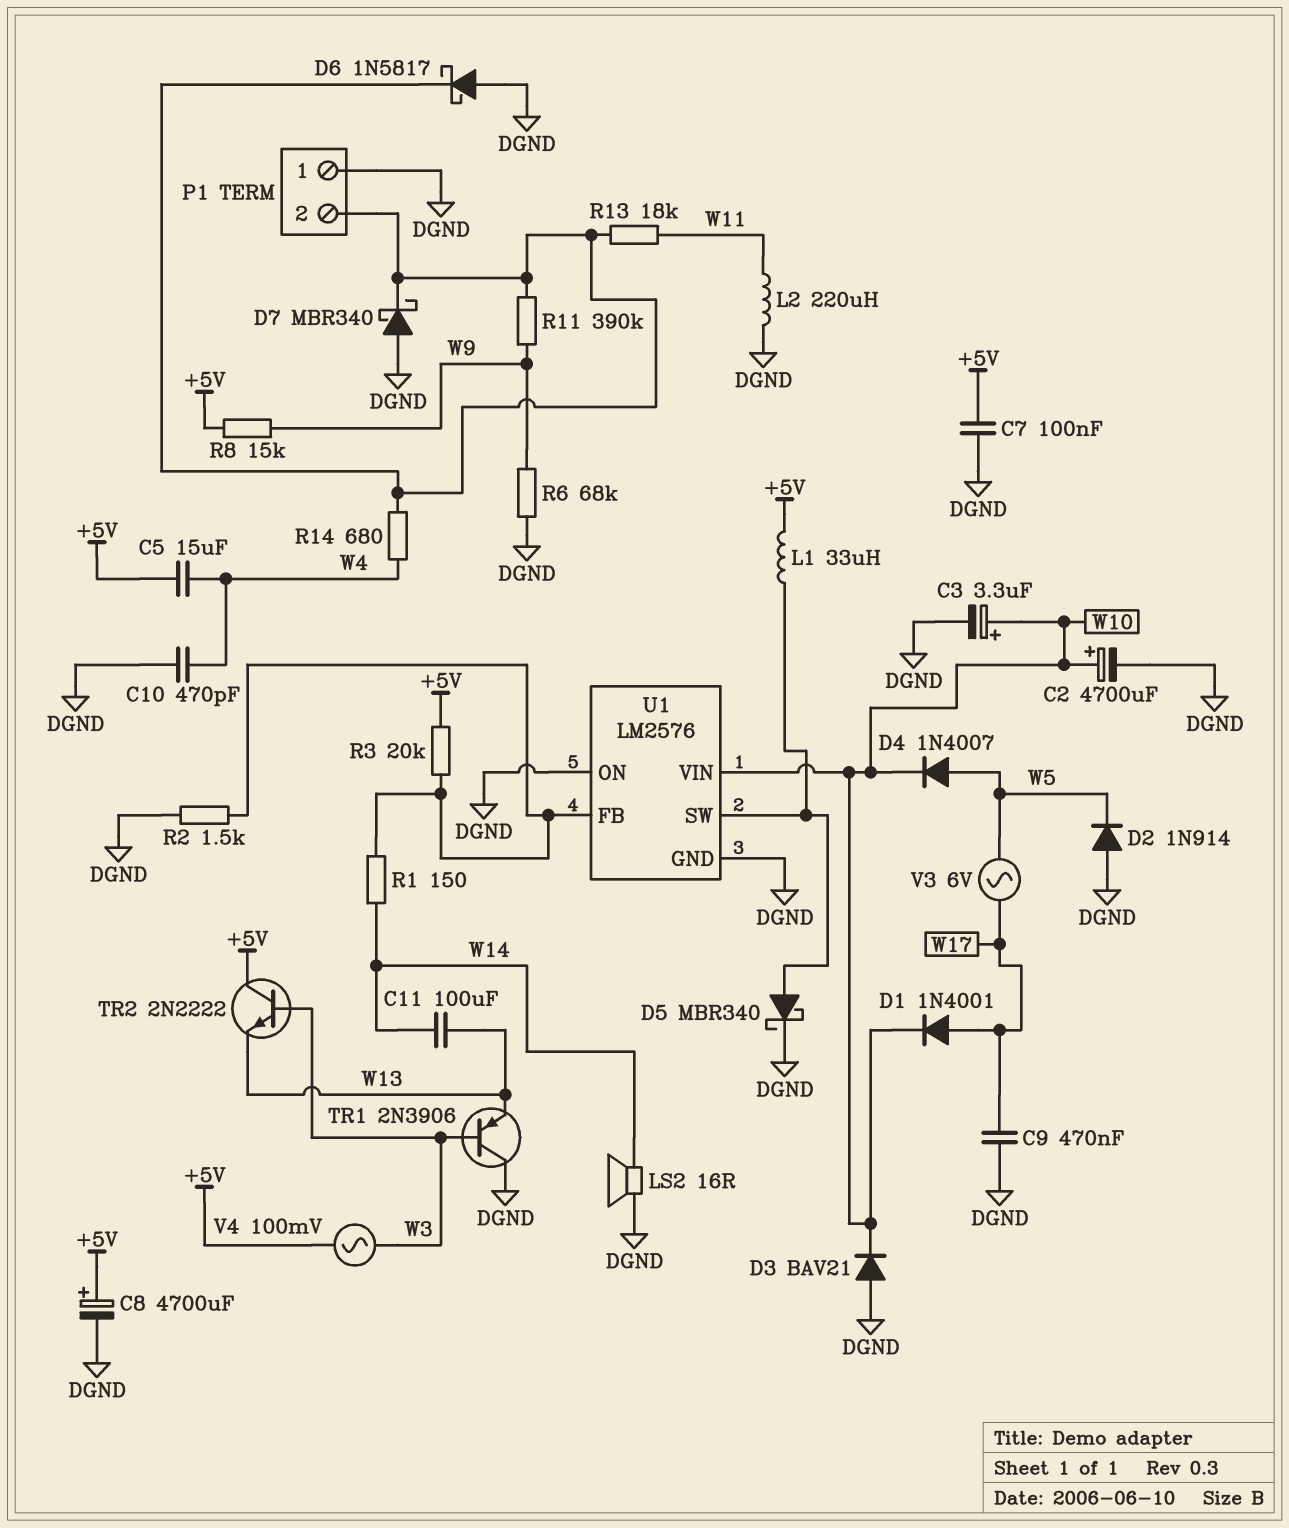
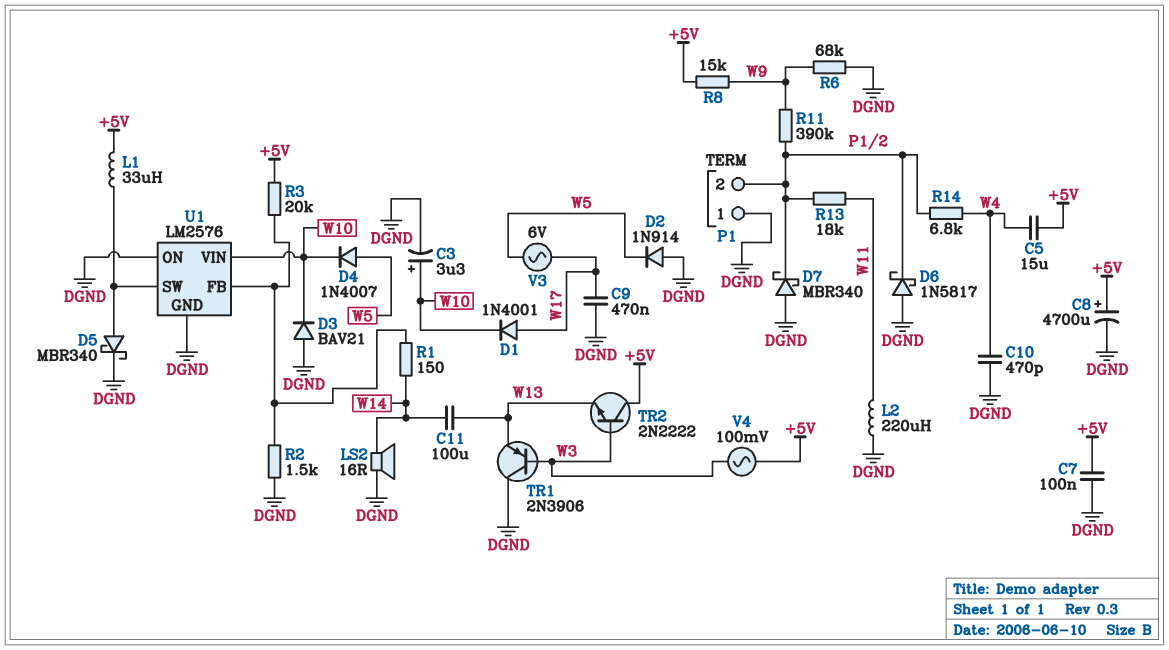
C2: 4700uF (plus W10, minus DGND) -> none
R14: 680 (P1/2, W4) -> 6.8k (P1/2, W4)

